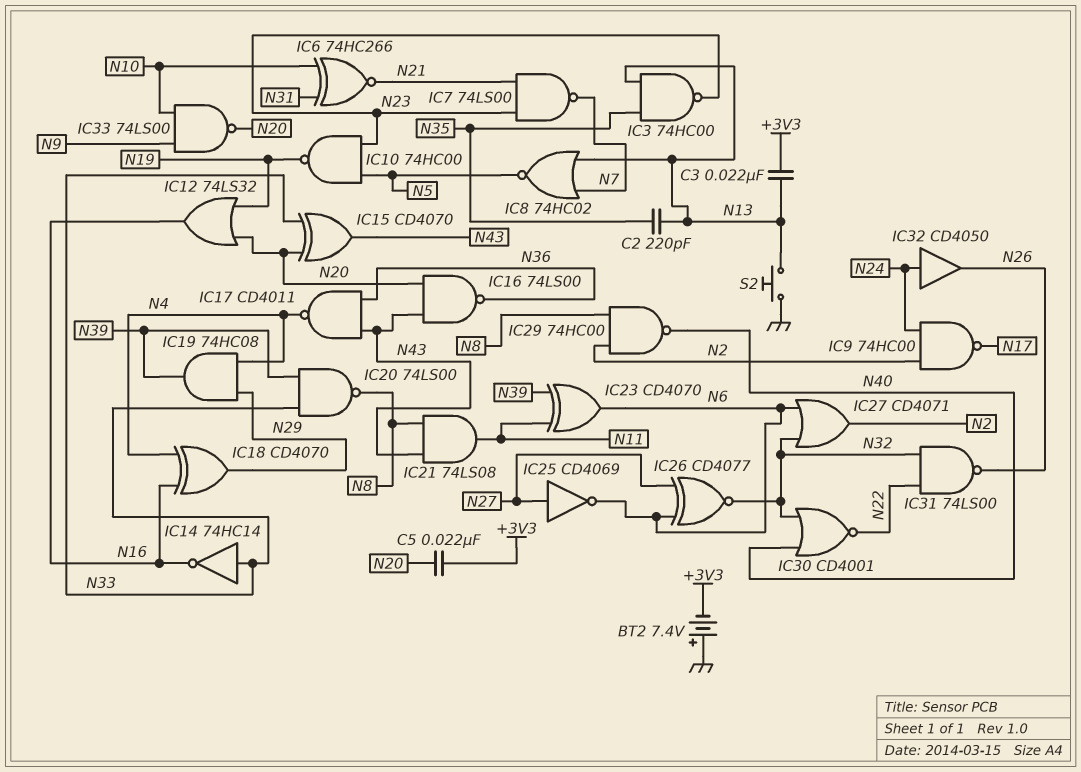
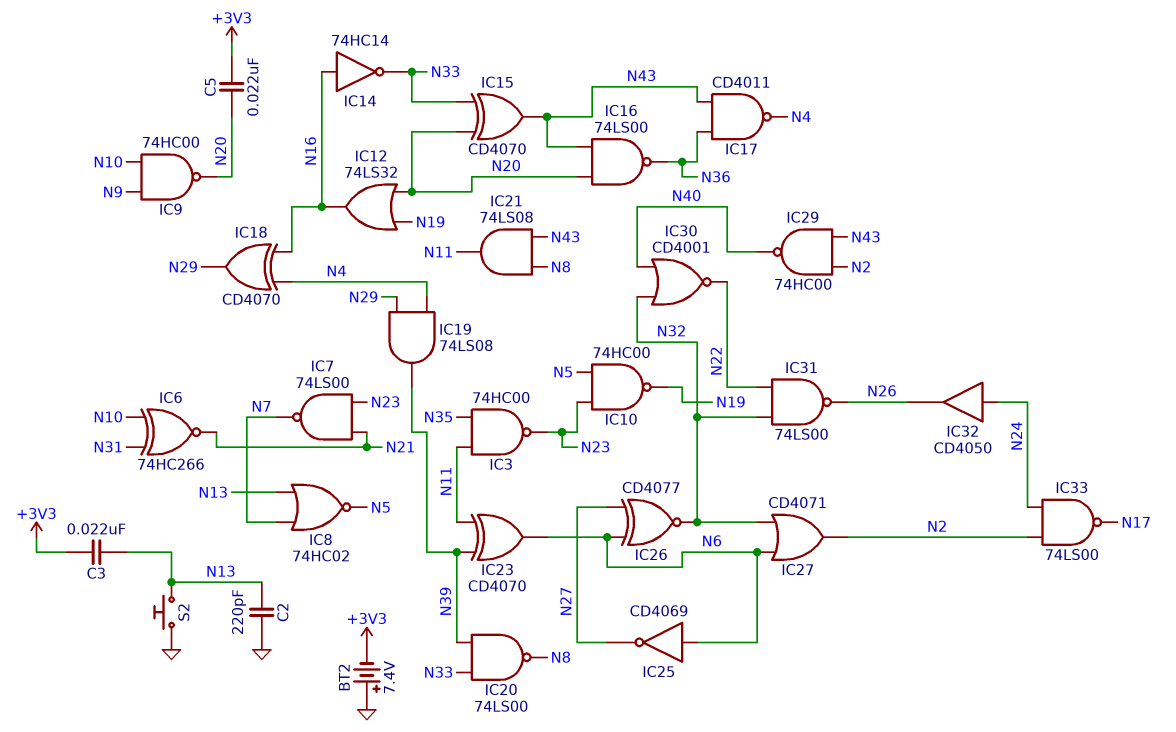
C2: 220pF (N13, N35) -> 220pF (GND, N13)
IC3: NAND 74HC00 (in N13, in N35, out N23) -> NAND 74HC00 (in N11, in N35, out N23)
IC9: NAND 74HC00 (in N2, in N24, out N17) -> NAND 74HC00 (in N9, in N10, out N20)
IC14: NOT 74HC14 (in N33, out N16) -> NOT 74HC14 (in N16, out N33)
IC19: AND 74HC08 (in N4, in N29, out N39) -> AND 74LS08 (in N4, in N29, out N39)
IC25: NOT CD4069 (in N27, out N6) -> NOT CD4069 (in N6, out N27)
IC29: NAND 74HC00 (in N2, in N8, out N40) -> NAND 74HC00 (in N2, in N43, out N40)
IC33: NAND 74LS00 (in N9, in N10, out N20) -> NAND 74LS00 (in N2, in N24, out N17)

